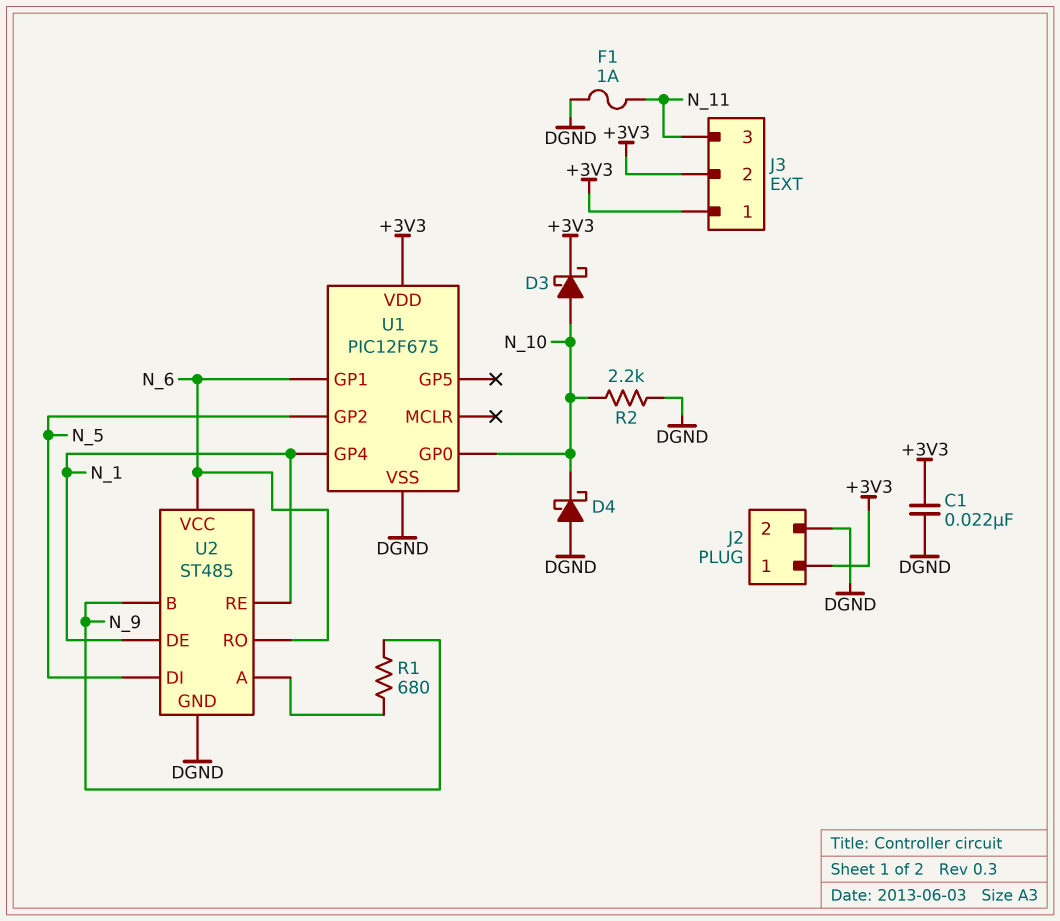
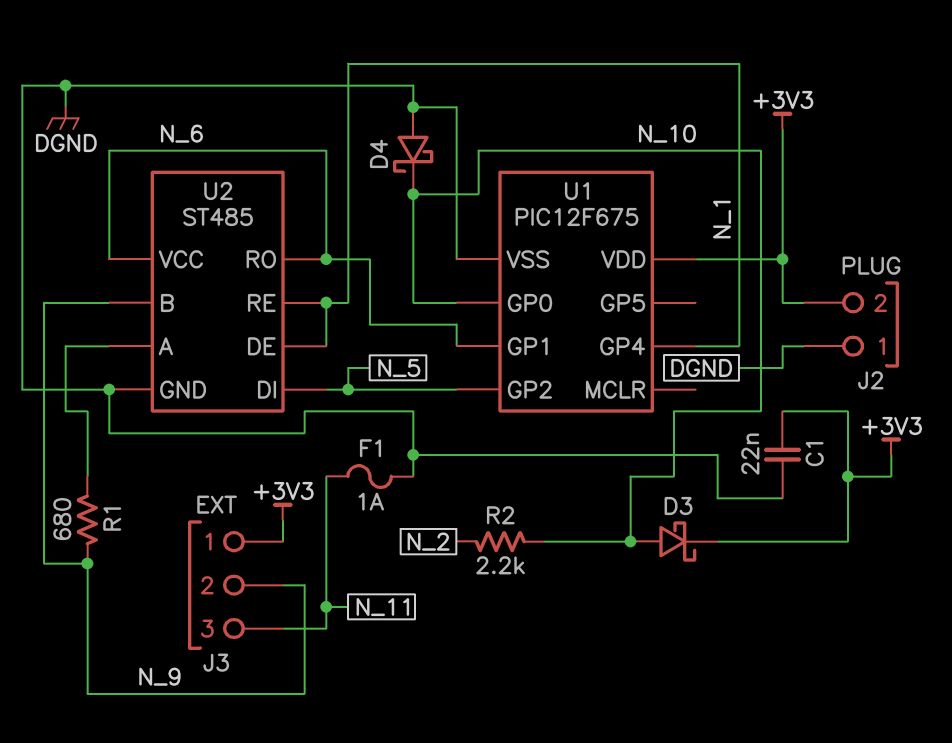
J2 pin 1: +3V3 -> DGND
J2 pin 2: DGND -> +3V3
J3 pin 2: +3V3 -> N_9
R2: 2.2k (DGND, N_10) -> 2.2k (N_2, N_10)

